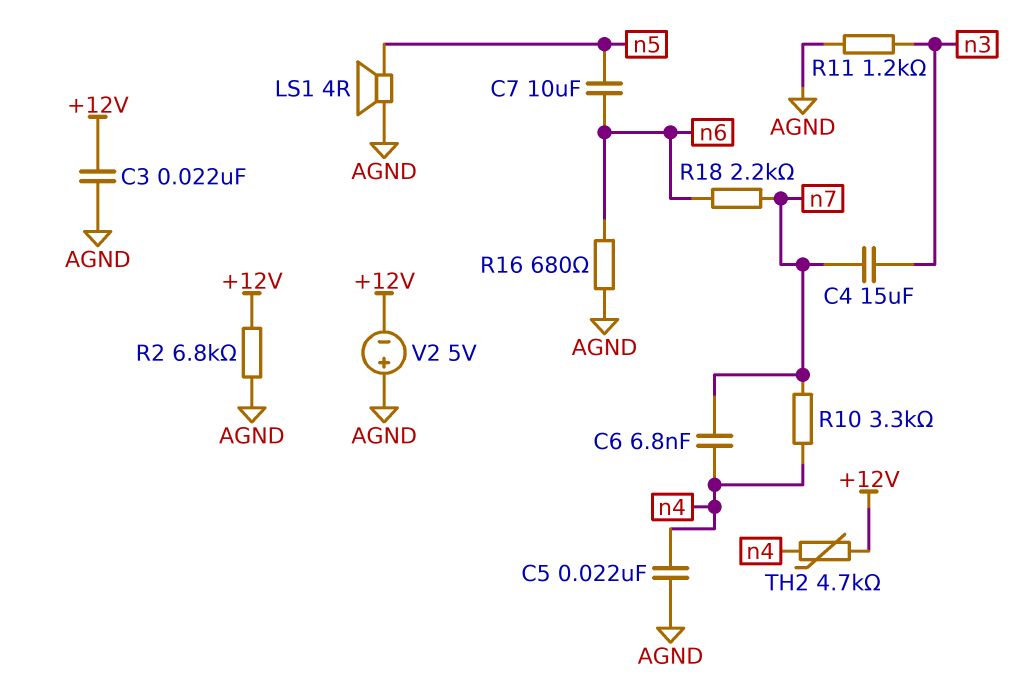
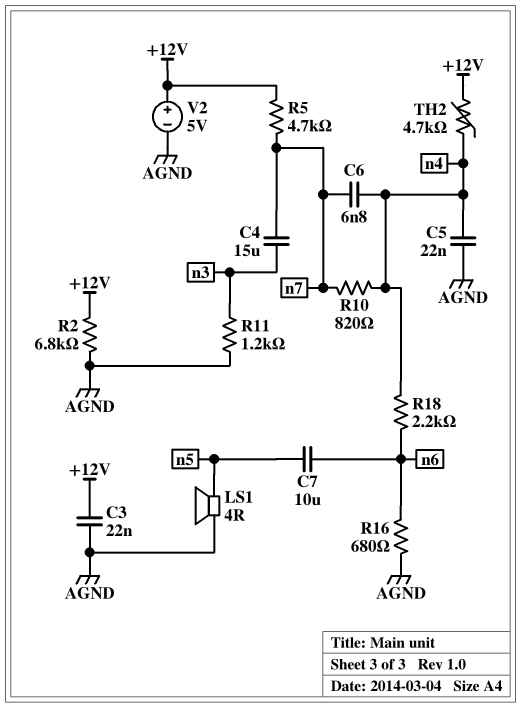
R5: none -> 4.7k (+12V, n7)
R10: 3.3k (n4, n7) -> 820 (n4, n7)
R18: 2.2k (n6, n7) -> 2.2k (n4, n6)
V2: 5V (plus AGND, minus +12V) -> 5V (plus +12V, minus AGND)

